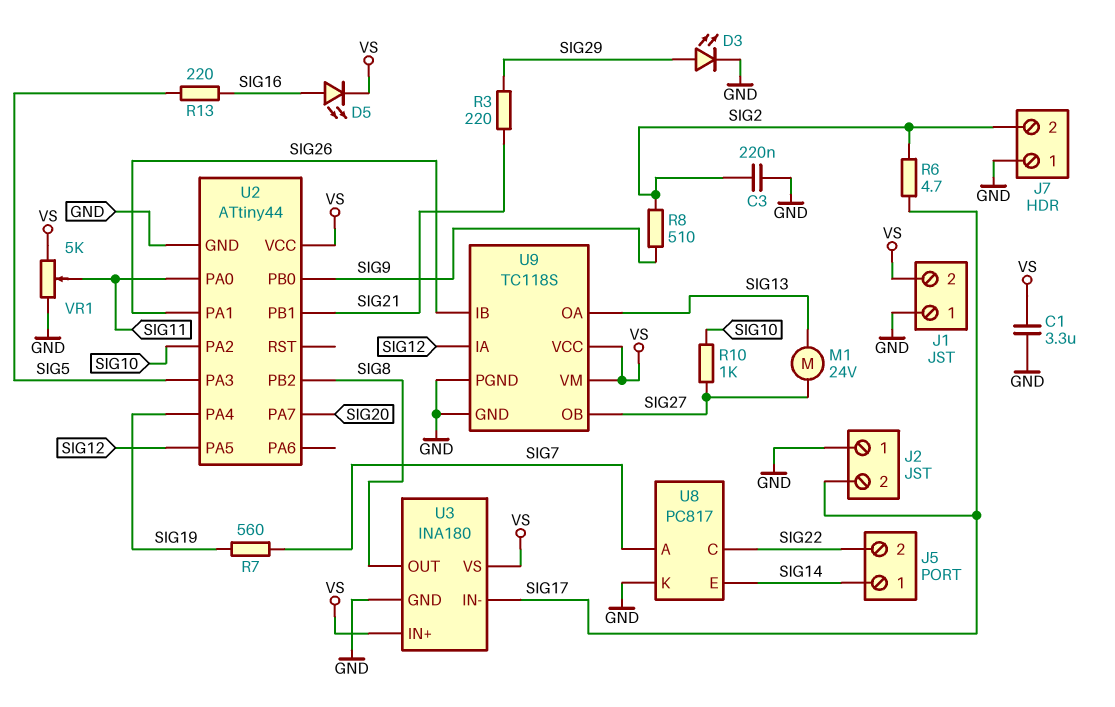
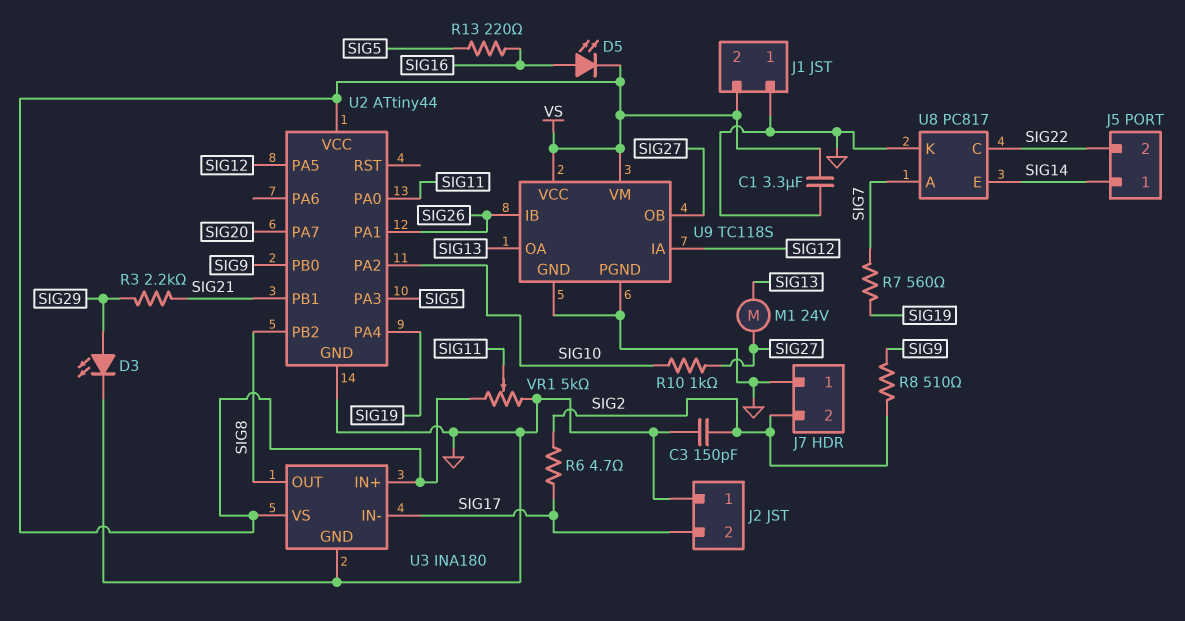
C3: 220nF (GND, SIG2) -> 150pF (GND, SIG2)
R3: 220 (SIG21, SIG29) -> 2.2k (SIG21, SIG29)

